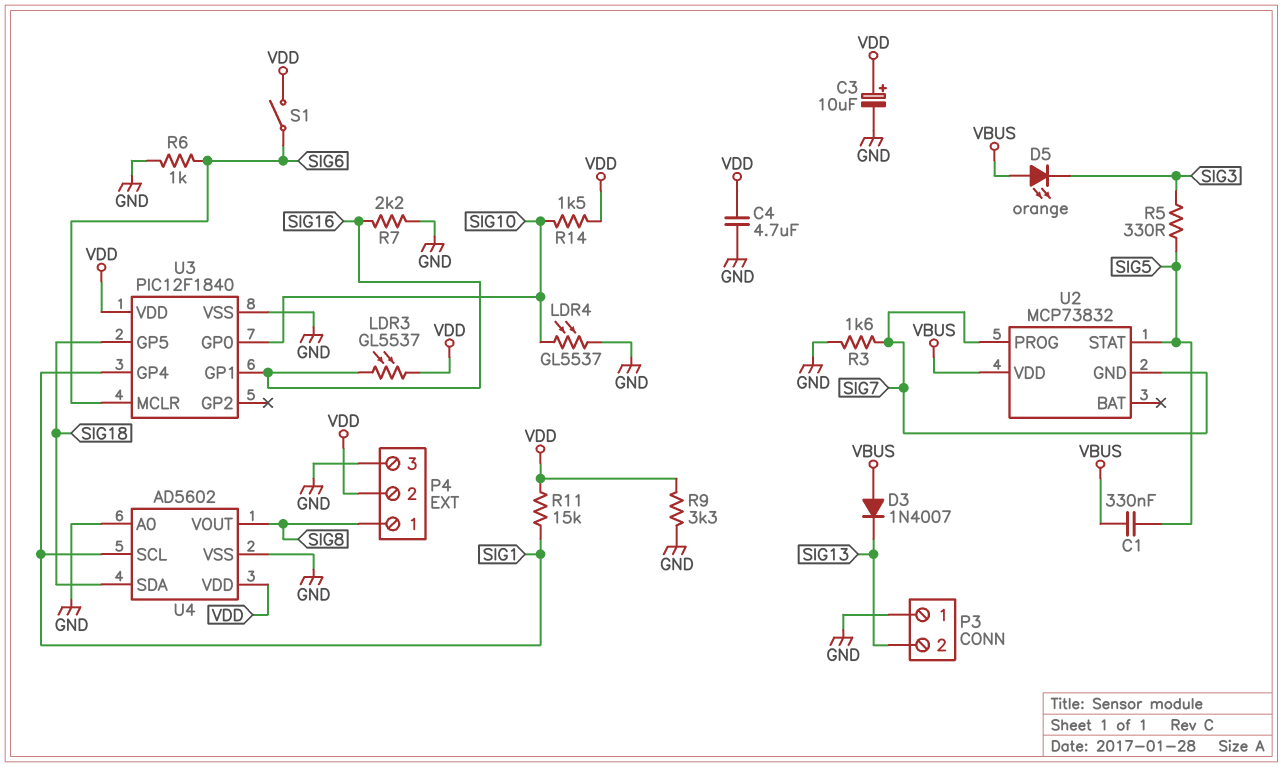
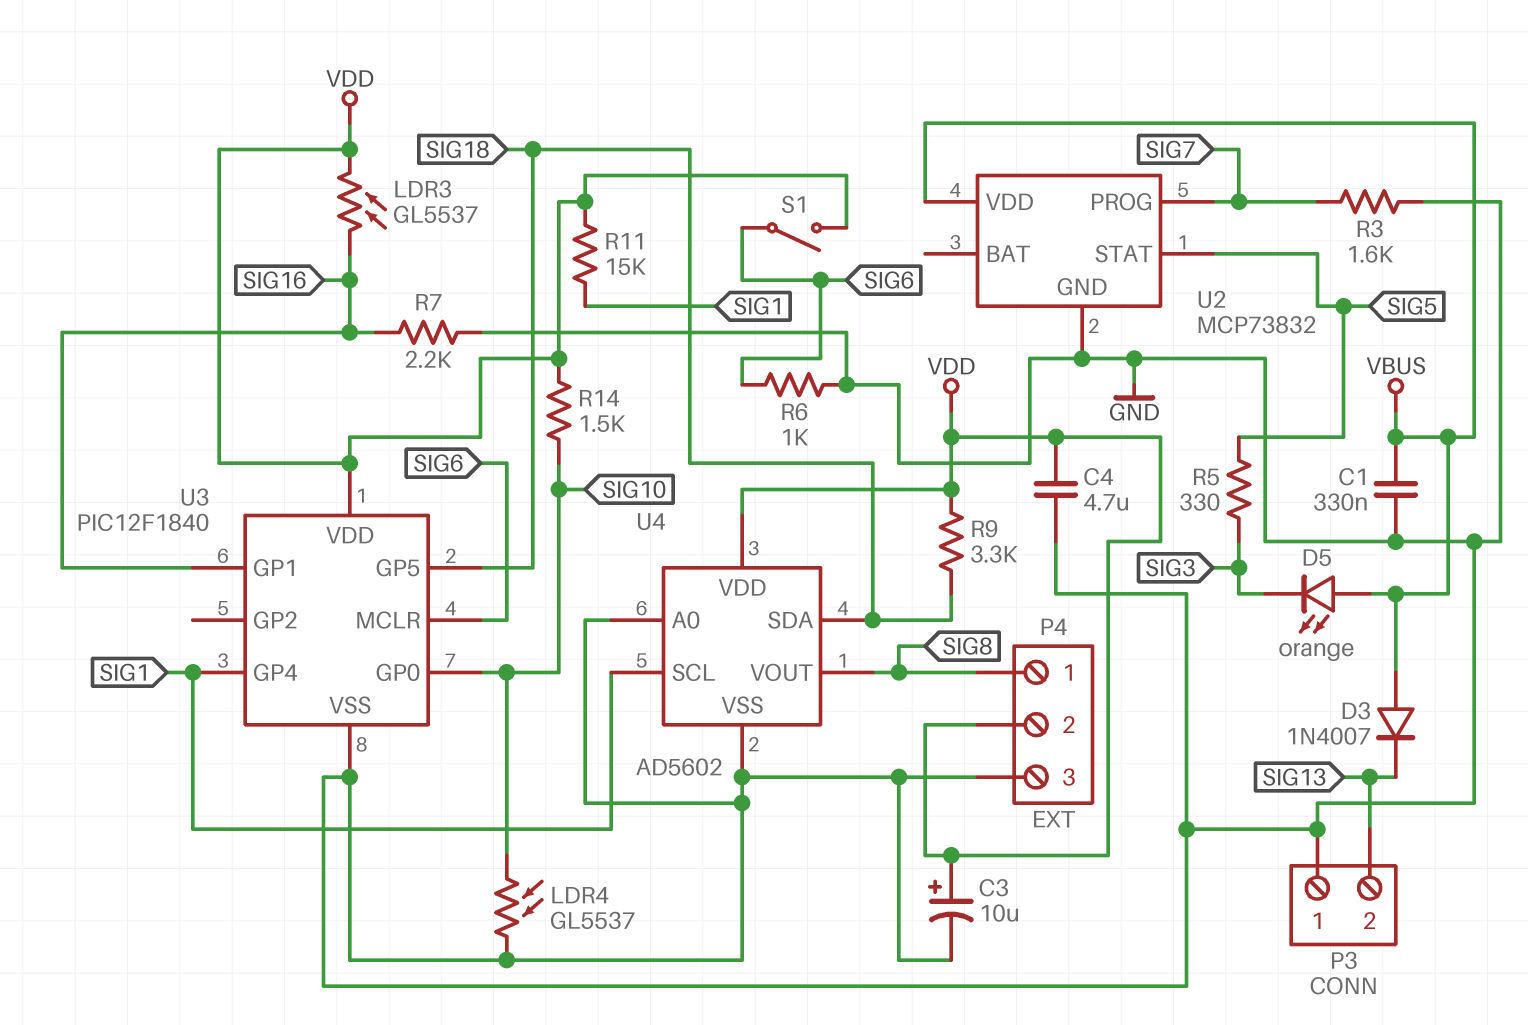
C1: 330nF (SIG5, VBUS) -> 330nF (GND, VBUS)
R9: 3.3k (GND, VDD) -> 3.3k (SIG18, VDD)
U2 pin GND: SIG7 -> GND

